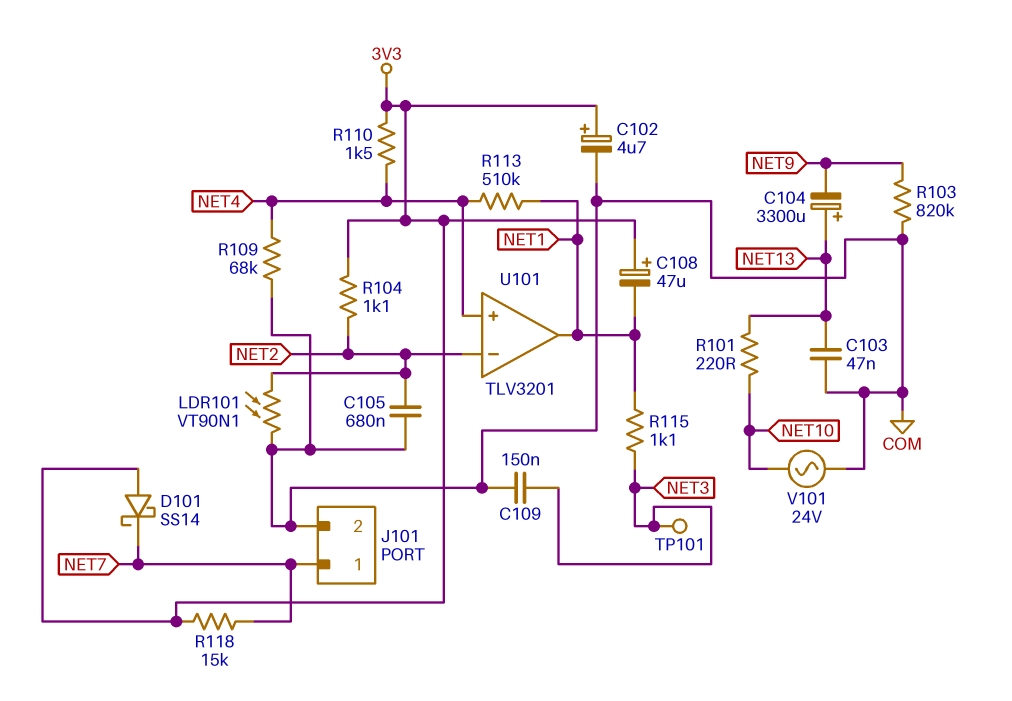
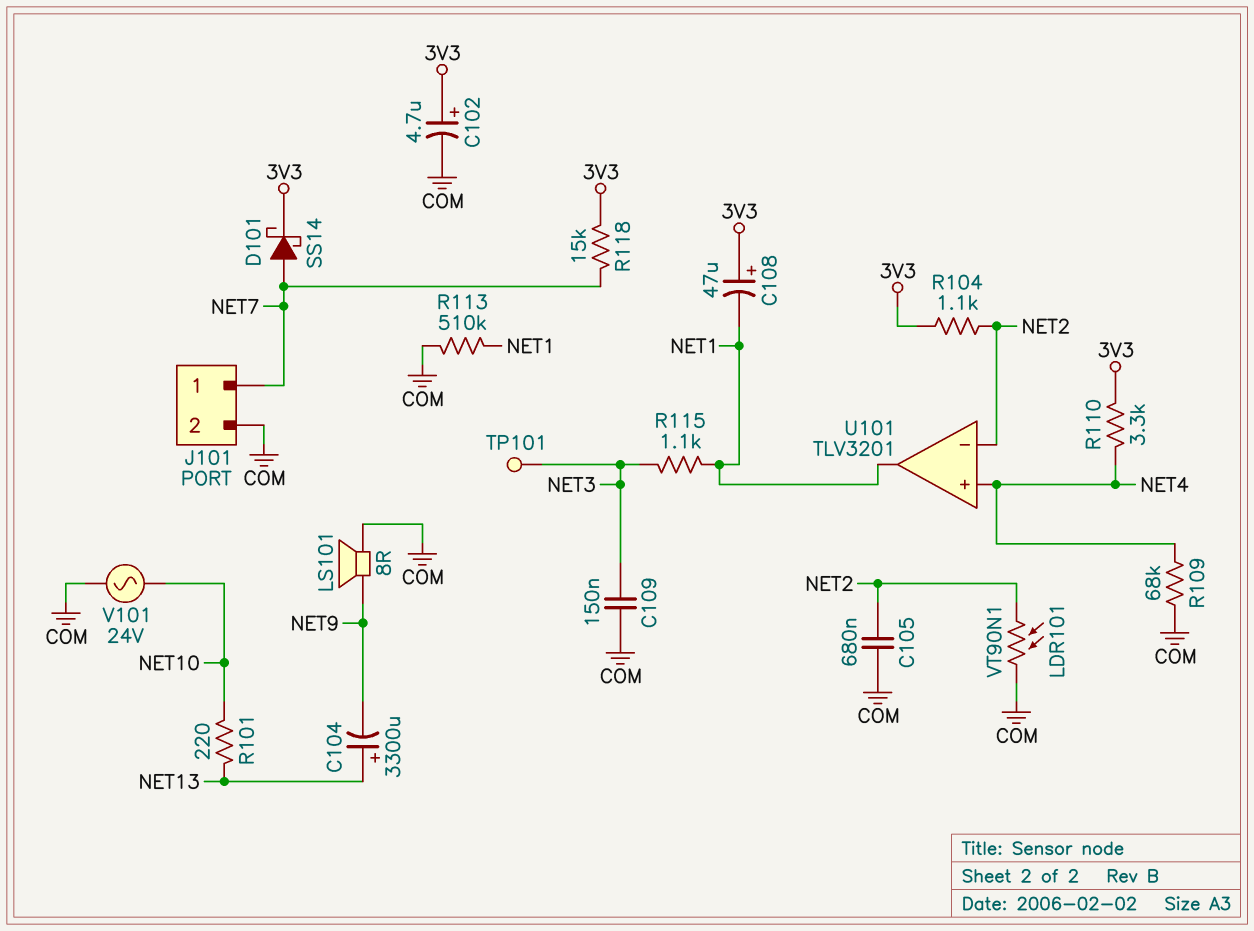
C103: 47nF (COM, NET13) -> none
D101: schottky SS14 (A 3V3, K NET7) -> schottky SS14 (A NET7, K 3V3)
LS101: none -> speaker 8R (COM, NET9)
R103: 820k (COM, NET9) -> none
R110: 1.5k (3V3, NET4) -> 3.3k (3V3, NET4)
R113: 510k (NET1, NET4) -> 510k (COM, NET1)

